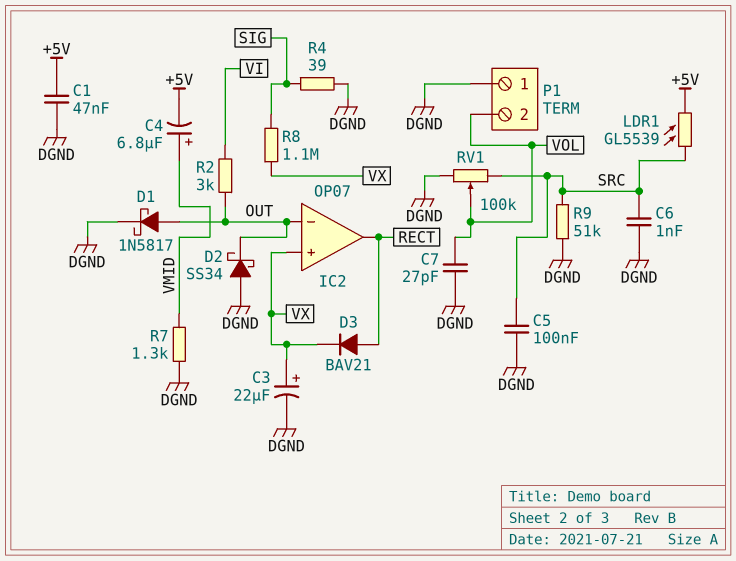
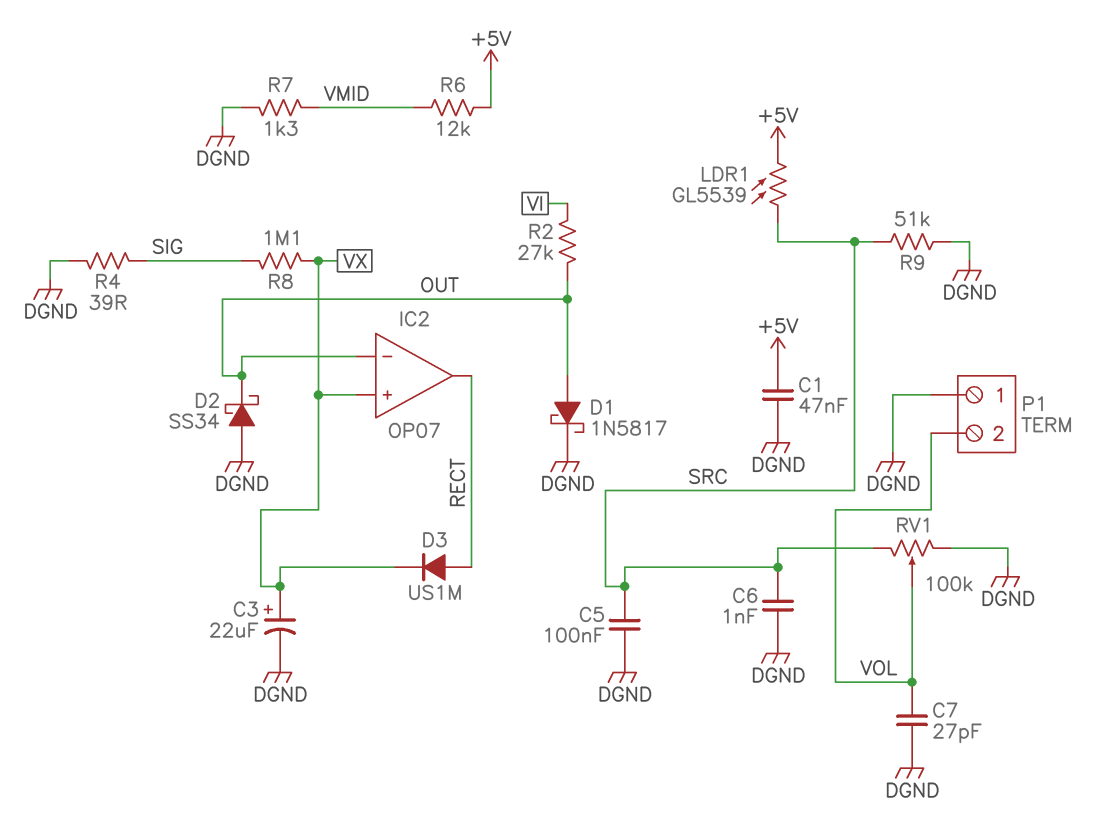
C4: 6.8uF (plus VMID, minus +5V) -> none
D3: diode BAV21 (A RECT, K VX) -> diode US1M (A RECT, K VX)
R2: 3k (OUT, VI) -> 27k (OUT, VI)
R6: none -> 12k (+5V, VMID)

